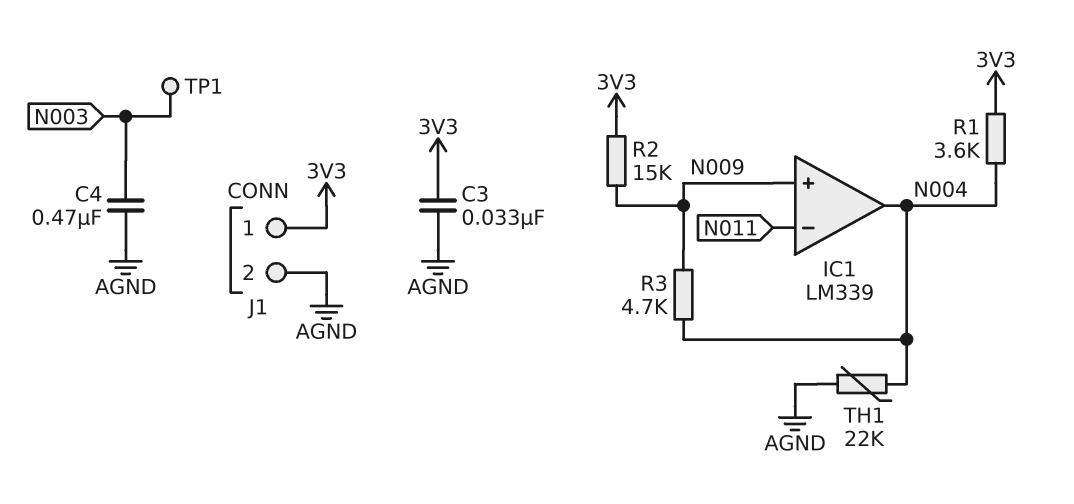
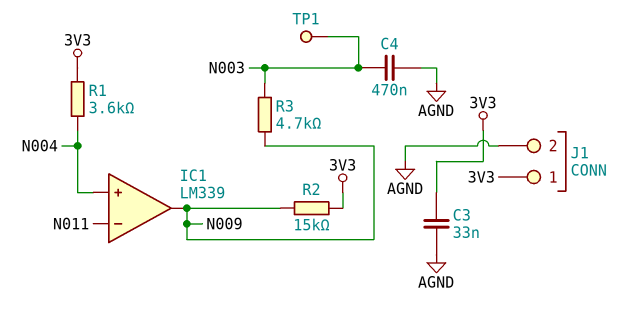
IC1 pin in+: N009 -> N004
IC1 pin out: N004 -> N009
R3: 4.7k (N004, N009) -> 4.7k (N003, N009)
TH1: 22k (AGND, N004) -> none

